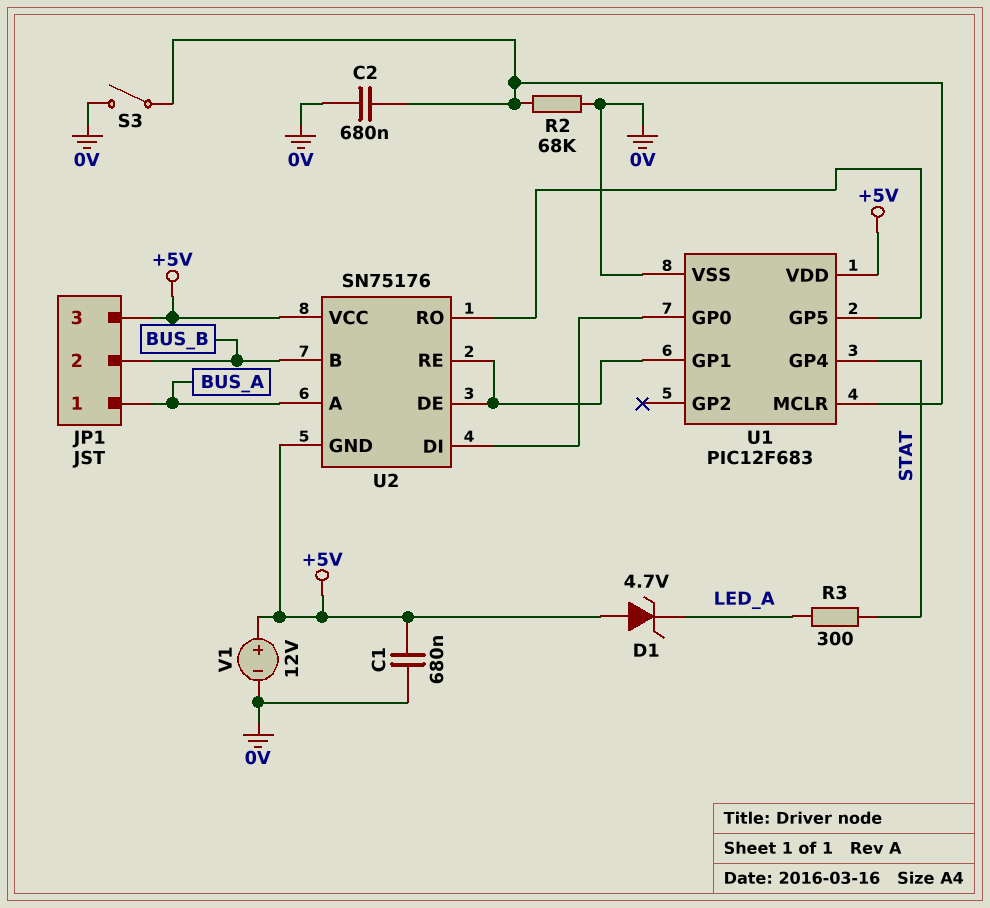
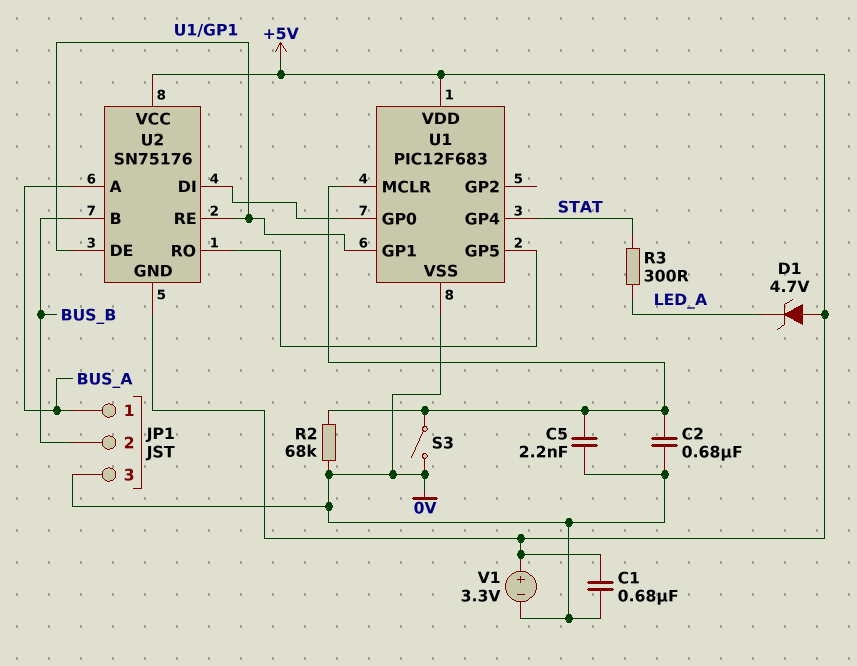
C5: none -> 2.2nF (0V, U1/MCLR)
JP1 pin 3: +5V -> 0V
V1: 12V (plus +5V, minus 0V) -> 3.3V (plus +5V, minus 0V)

